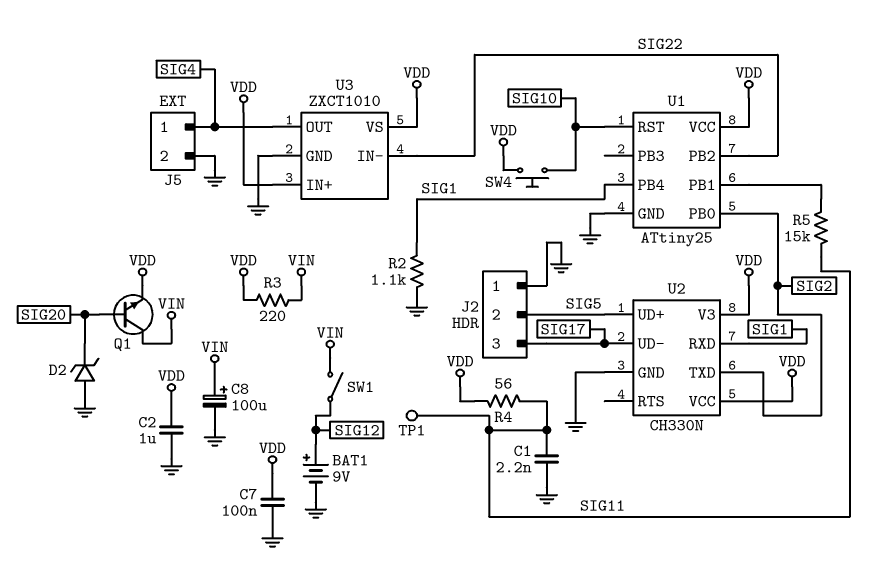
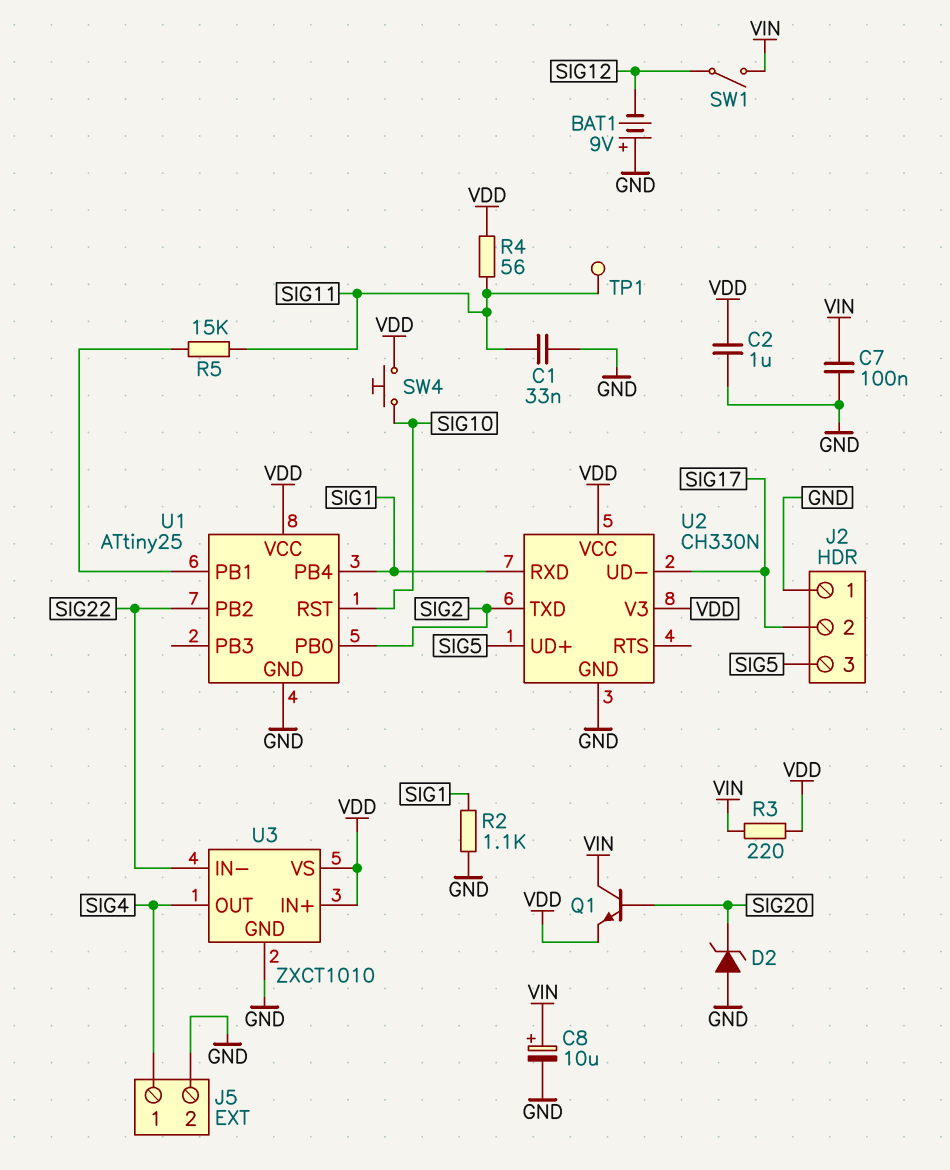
BAT1: 9V (plus SIG12, minus GND) -> 9V (plus GND, minus SIG12)
C1: 2.2nF (GND, SIG11) -> 33nF (GND, SIG11)
C7: 100nF (GND, VDD) -> 100nF (GND, VIN)
C8: 100uF (plus VIN, minus GND) -> 10uF (plus VIN, minus GND)
J2 pin 2: SIG5 -> SIG17
J2 pin 3: SIG17 -> SIG5

